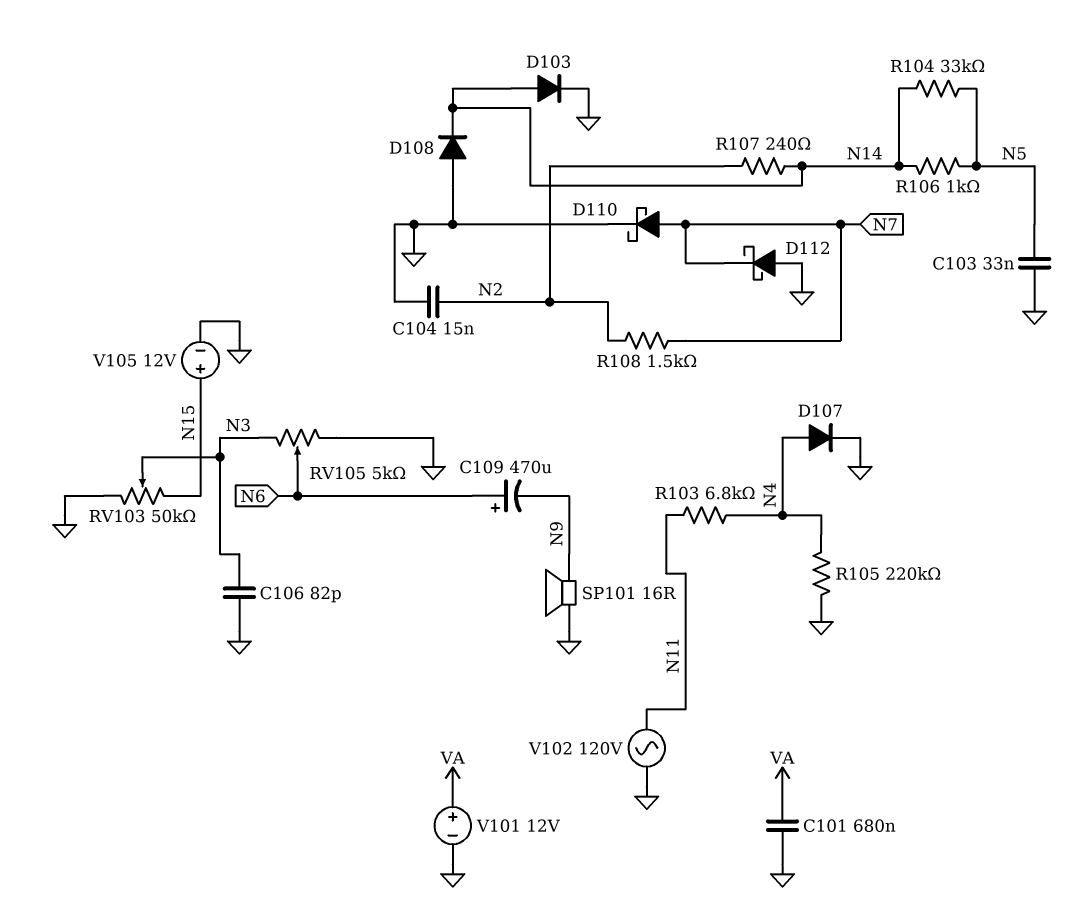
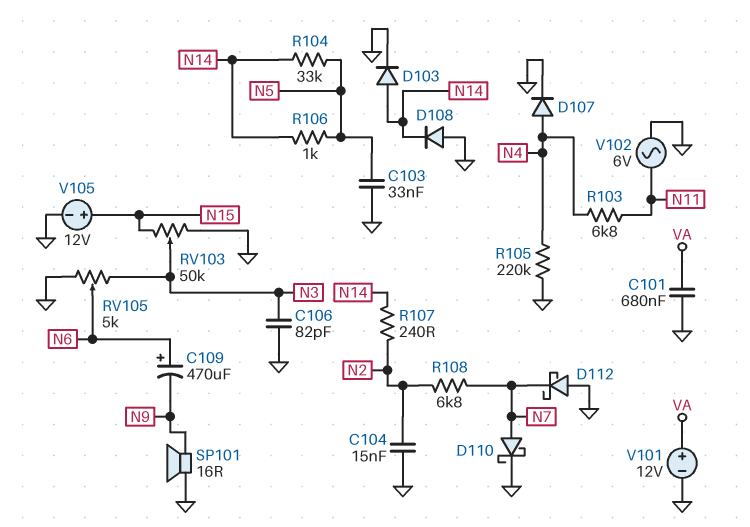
R108: 1.5k (N2, N7) -> 6.8k (N2, N7)
V102: AC 120V (GND, N11) -> AC 6V (GND, N11)

